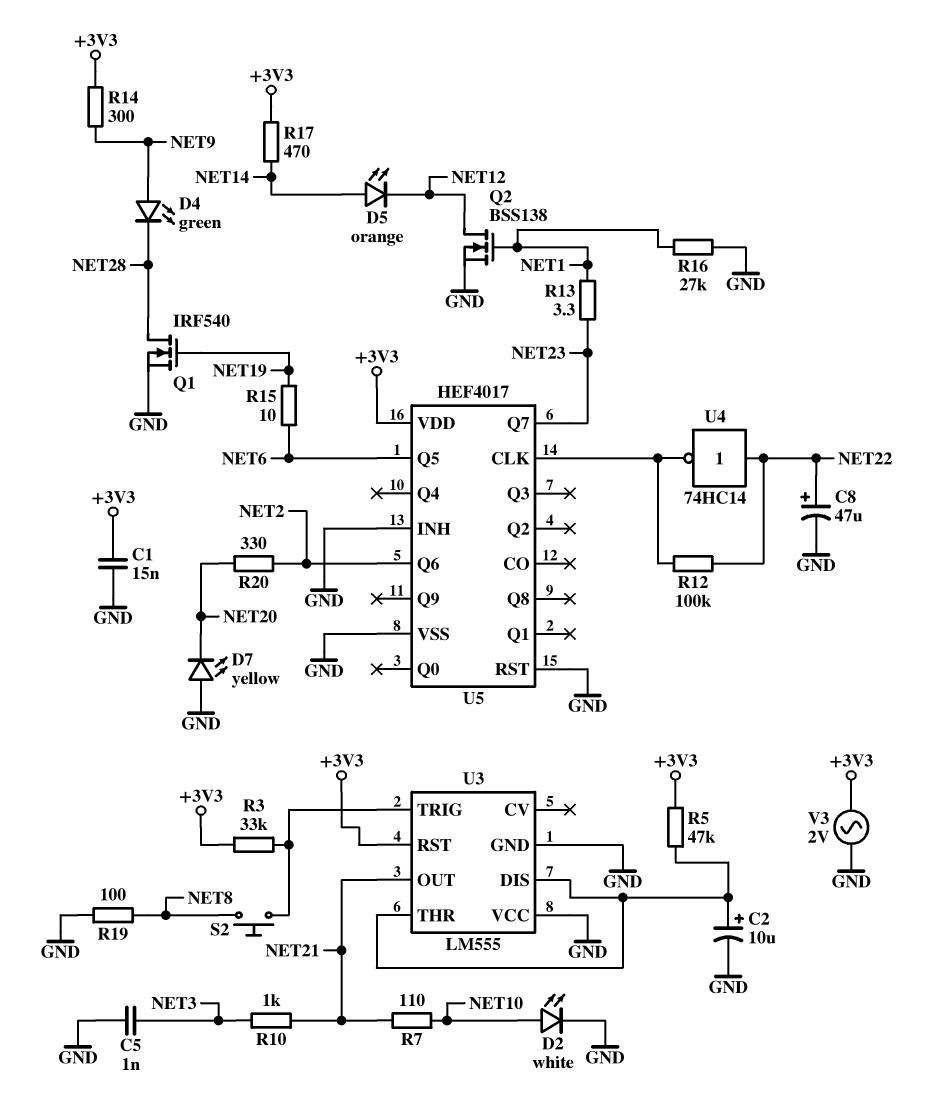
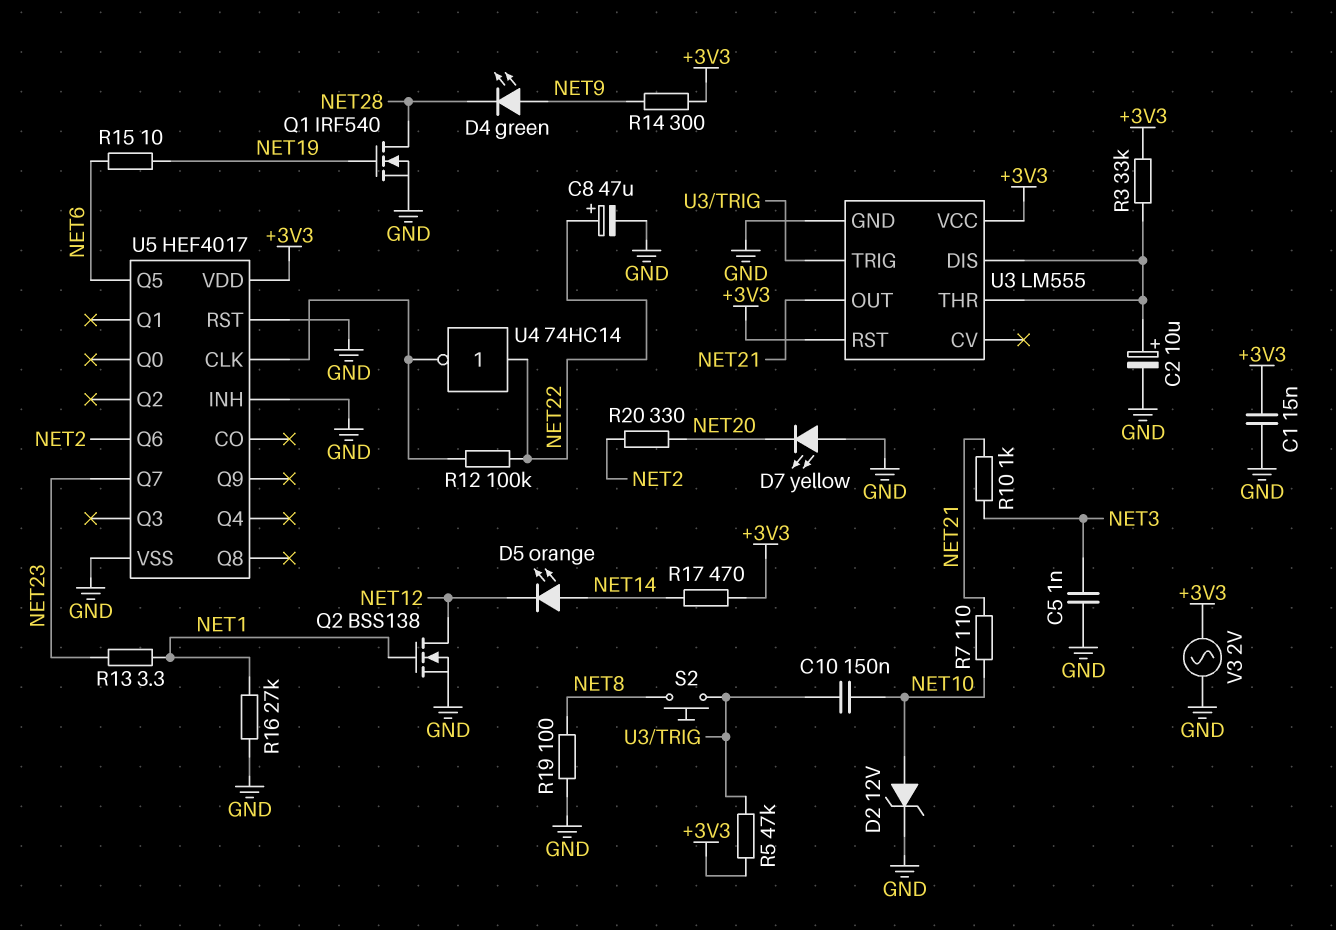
C10: none -> 150nF (NET10, U3/TRIG)
D2: LED white (A NET10, K GND) -> zener 12V (A NET10, K GND)
R3: 33k (+3V3, U3/TRIG) -> 33k (+3V3, U3/DIS)
R5: 47k (+3V3, U3/DIS) -> 47k (+3V3, U3/TRIG)
U3 pin VCC: GND -> +3V3

